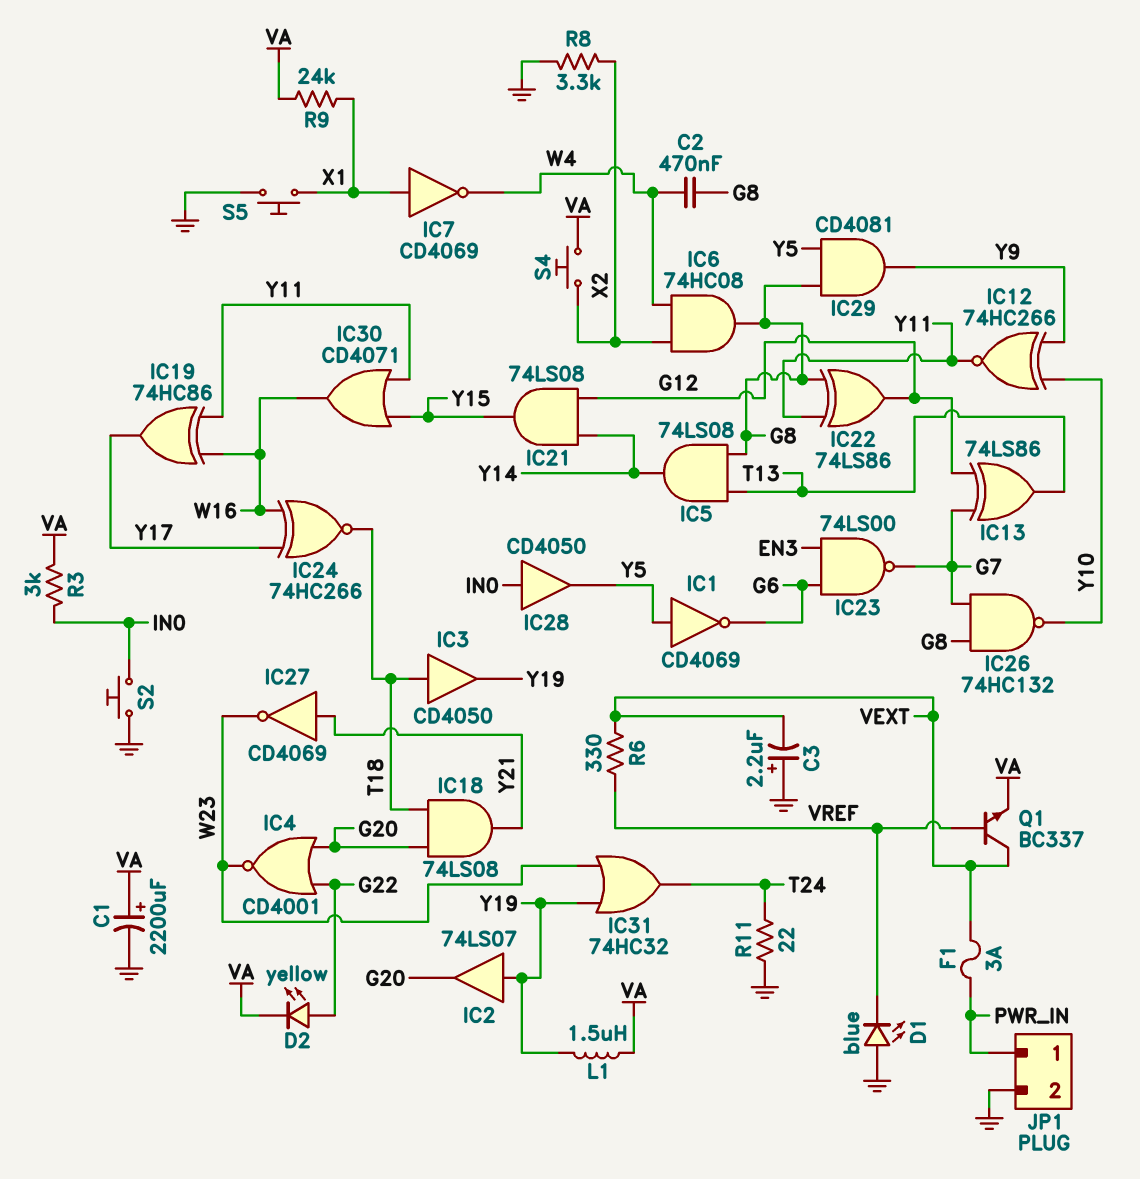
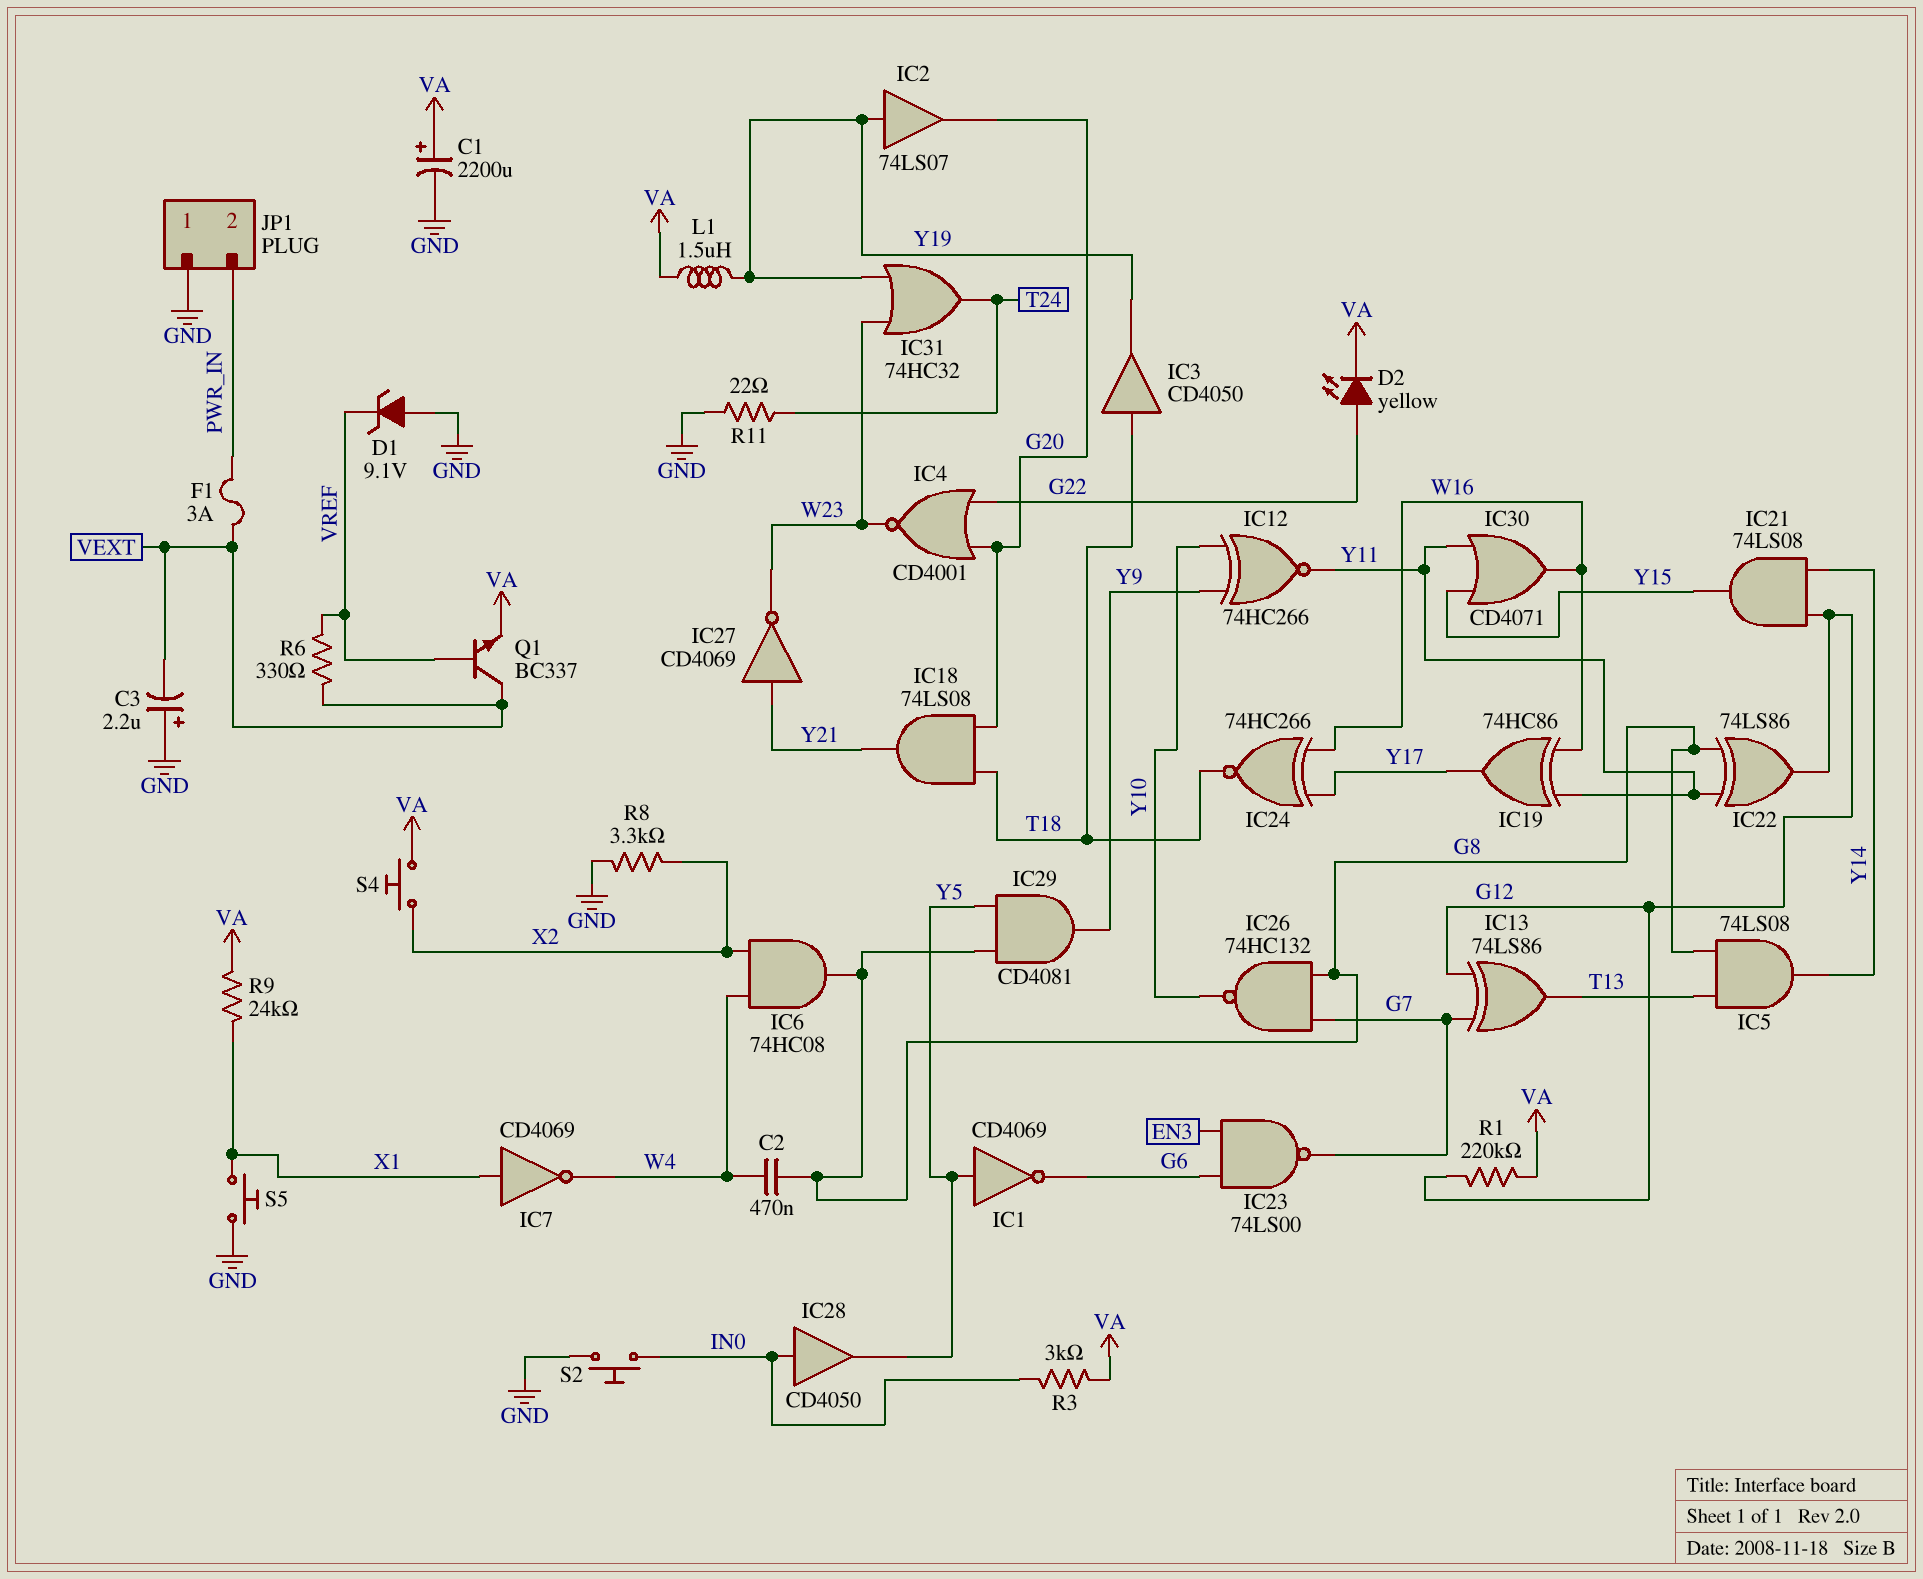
D1: LED blue (A GND, K VREF) -> zener 9.1V (A GND, K VREF)
JP1 pin 1: PWR_IN -> GND
JP1 pin 2: GND -> PWR_IN
R1: none -> 220k (G12, VA)

